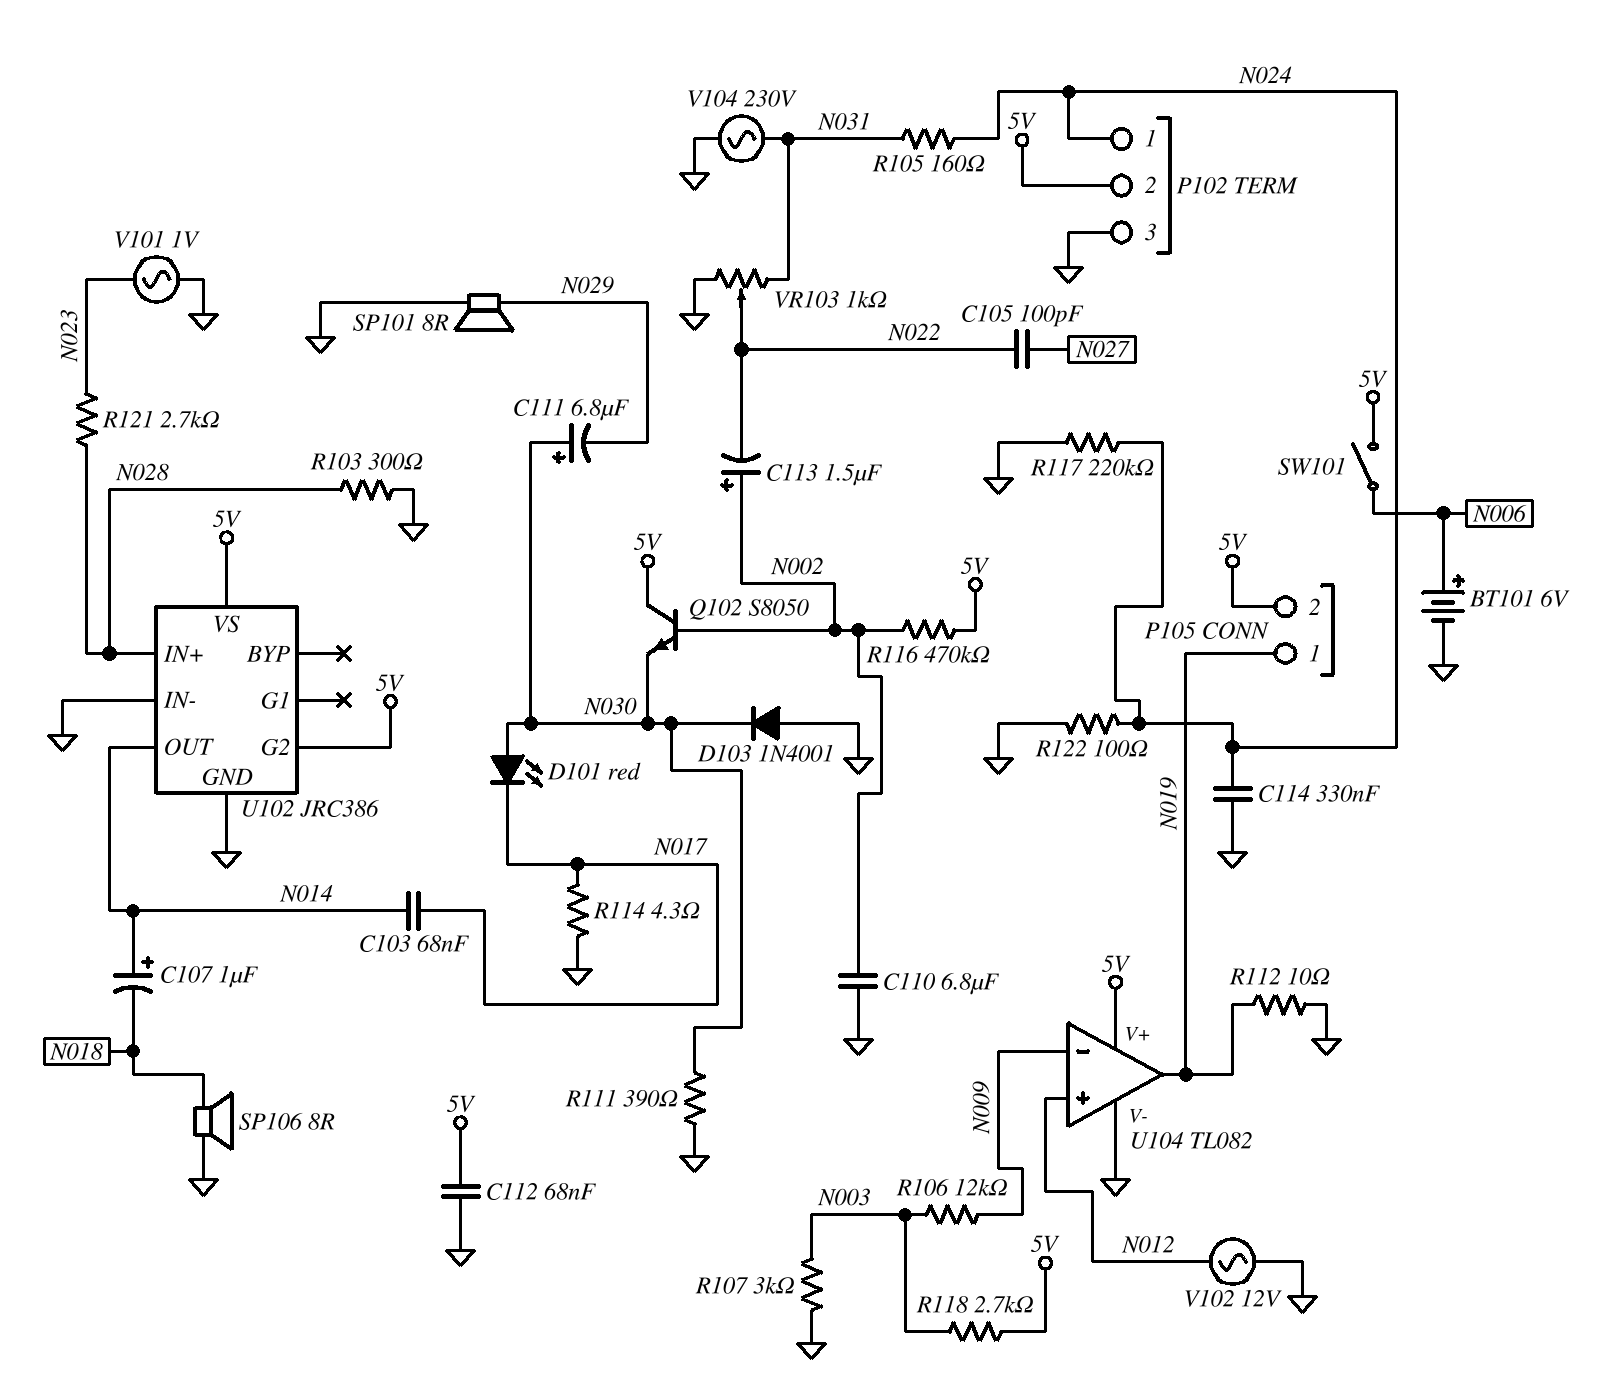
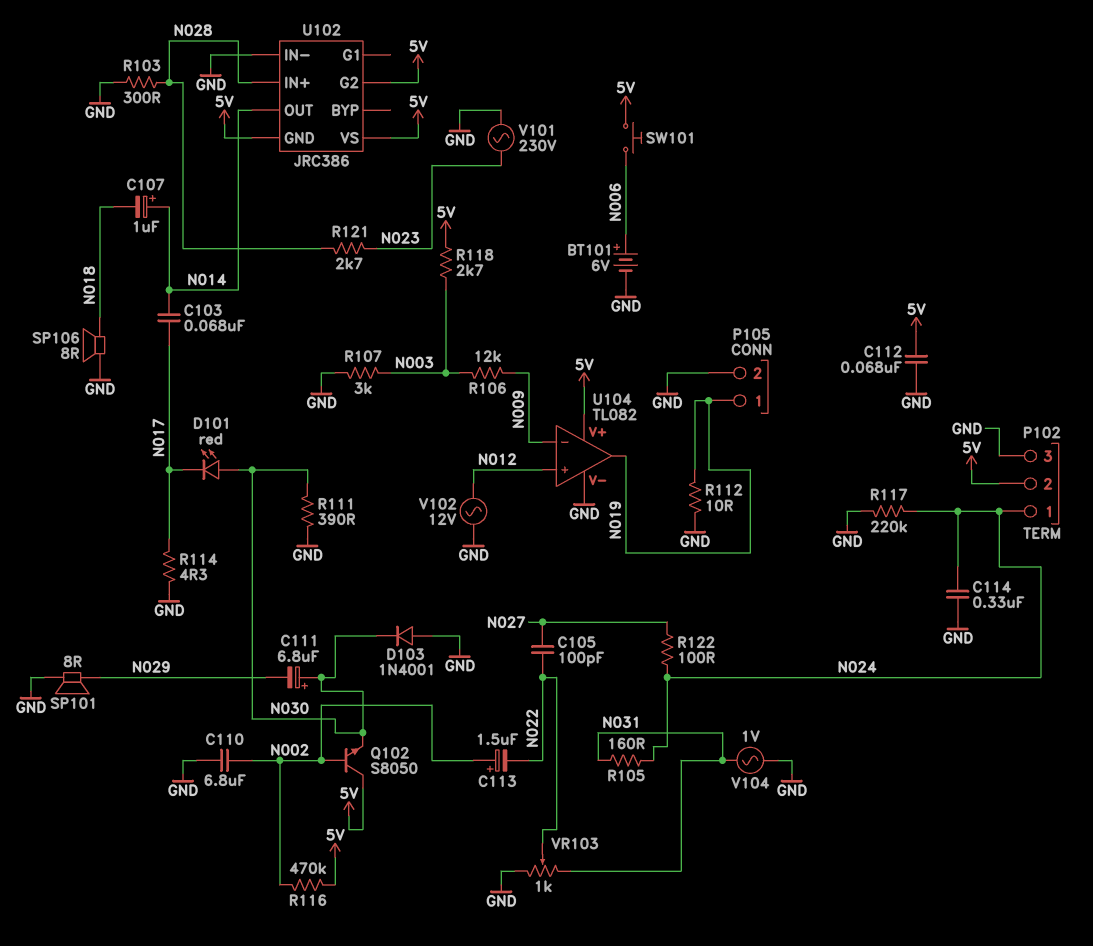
P105 pin 2: 5V -> GND
R122: 100 (GND, N024) -> 100 (N024, N027)
SW101: switch (5V, N006) -> button (5V, N006)
U102 pin GND: GND -> 5V
V101: AC 1V (GND, N023) -> AC 230V (GND, N023)
V104: AC 230V (GND, N031) -> AC 1V (GND, N031)

